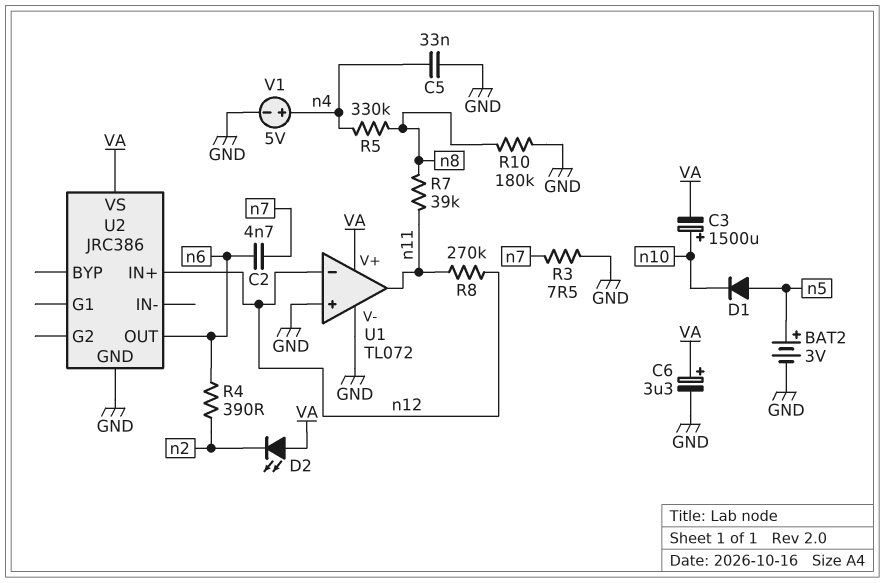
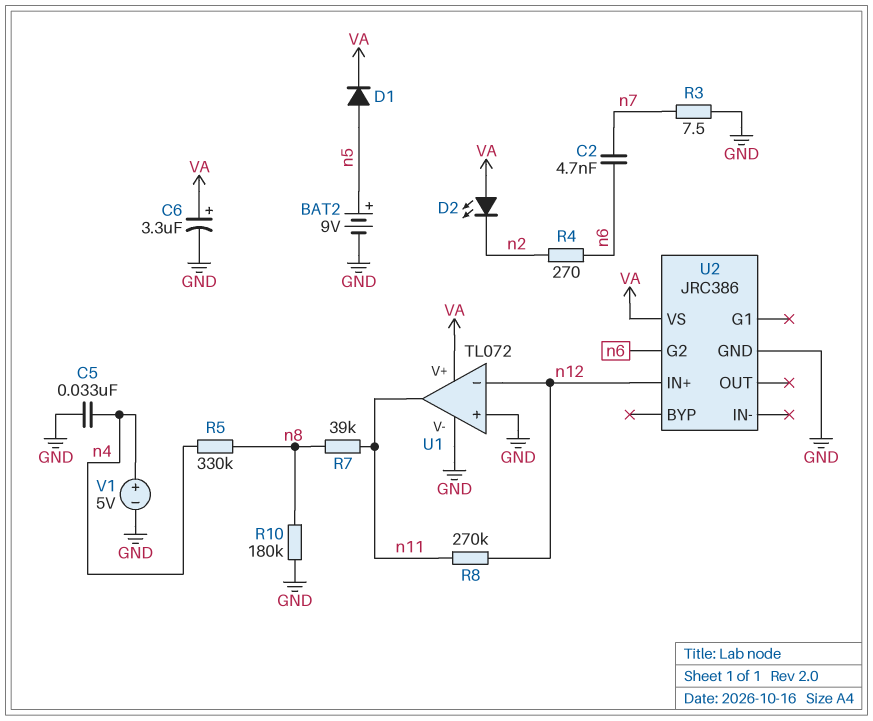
BAT2: 3V (plus n5, minus GND) -> 9V (plus n5, minus GND)
C3: 1500uF (plus n10, minus VA) -> none
D1: diode (A n5, K n10) -> diode (A n5, K VA)
R4: 390 (n2, n6) -> 270 (n2, n6)
U2 pin G2: none -> n6
U2 pin OUT: n6 -> none

